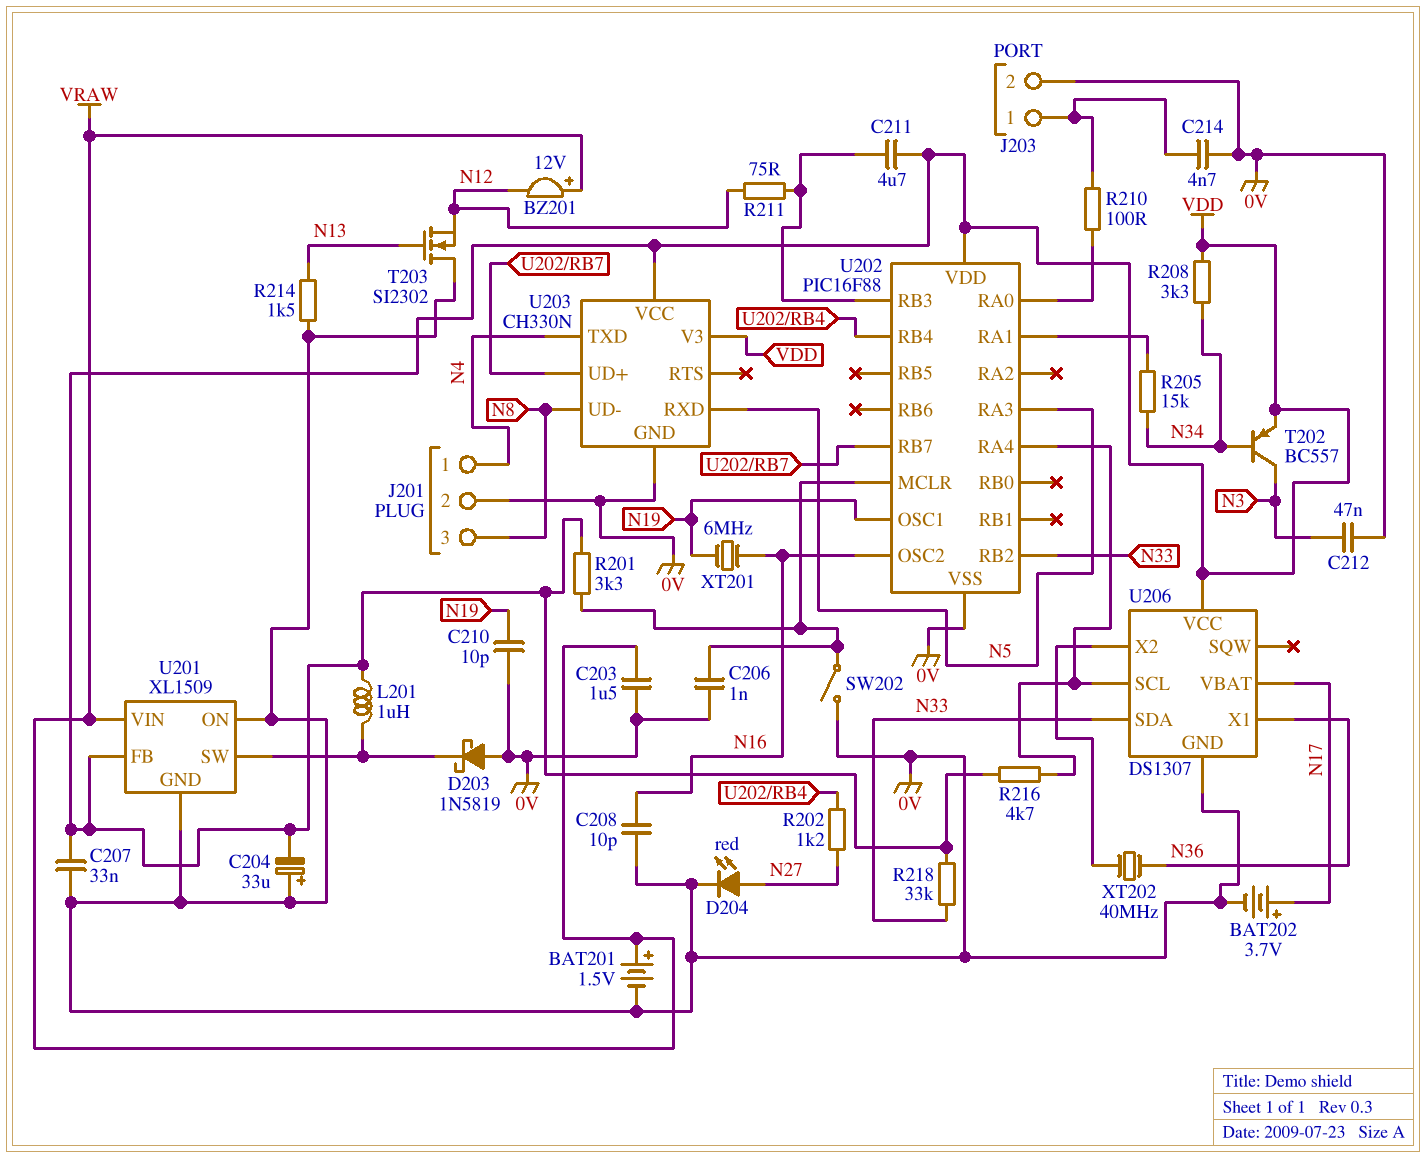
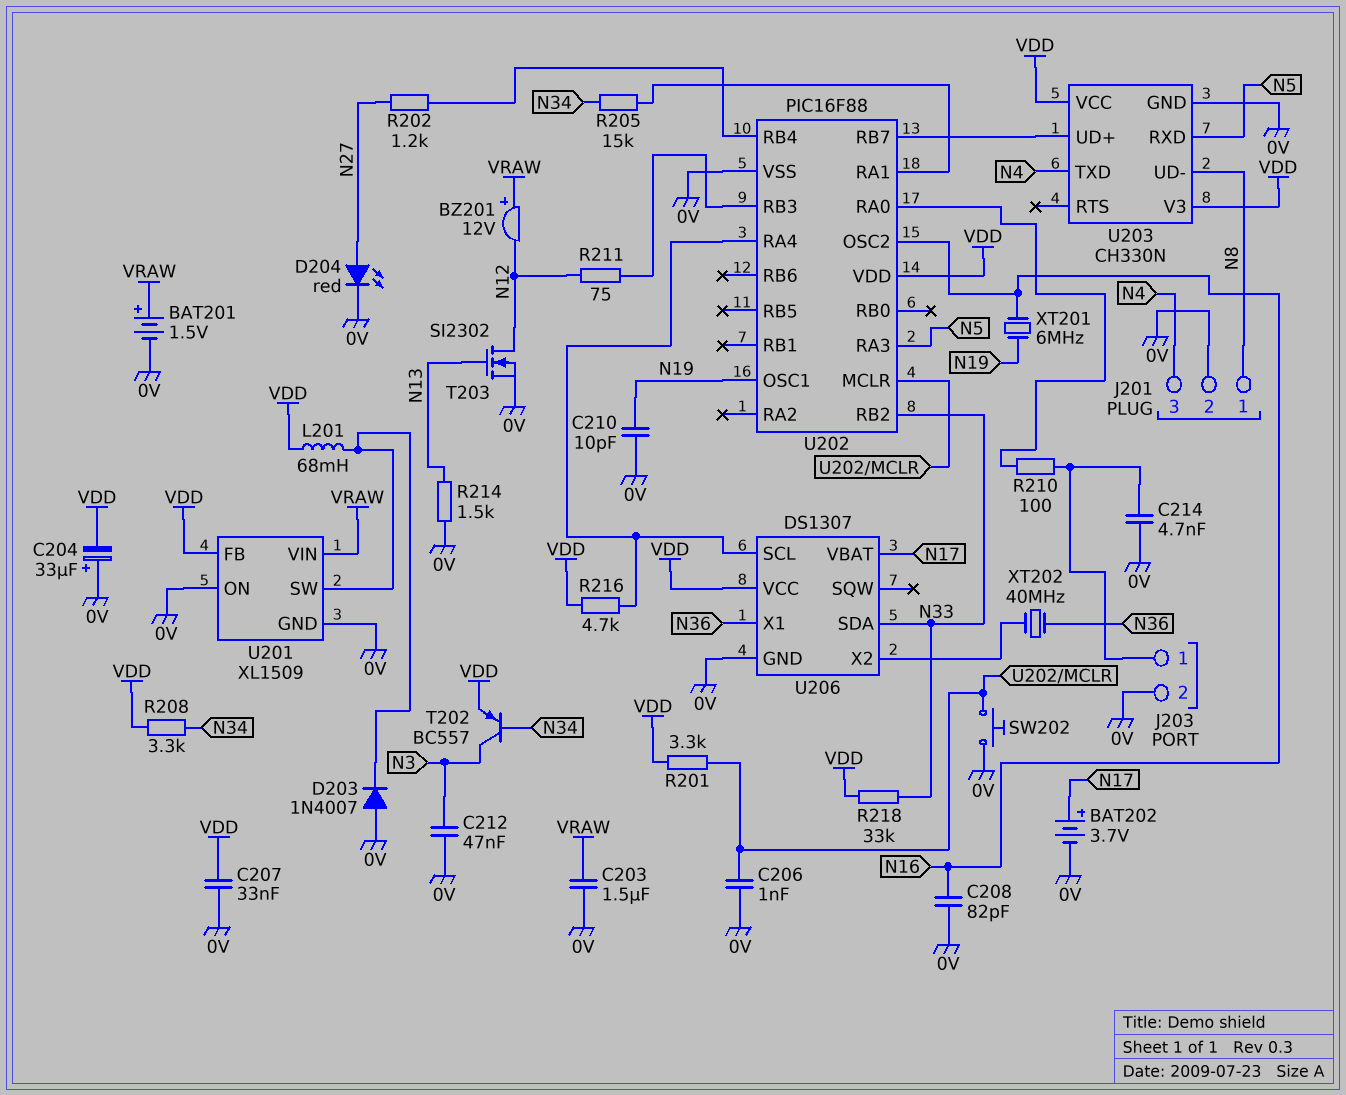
C208: 10pF (0V, N16) -> 82pF (0V, N16)
C211: 4.7uF (U202/RB3, VDD) -> none
D203: schottky 1N5819 (A 0V, K U201/SW) -> diode 1N4007 (A 0V, K U201/SW)
J201 pin 1: N4 -> N8
J201 pin 3: N8 -> N4
L201: 1uH (U201/SW, VDD) -> 68mH (U201/SW, VDD)
SW202: switch (0V, U202/MCLR) -> button (0V, U202/MCLR)
T203: NMOS SI2302 (G N13, D 0V, S N12) -> NMOS SI2302 (G N13, D N12, S 0V)

